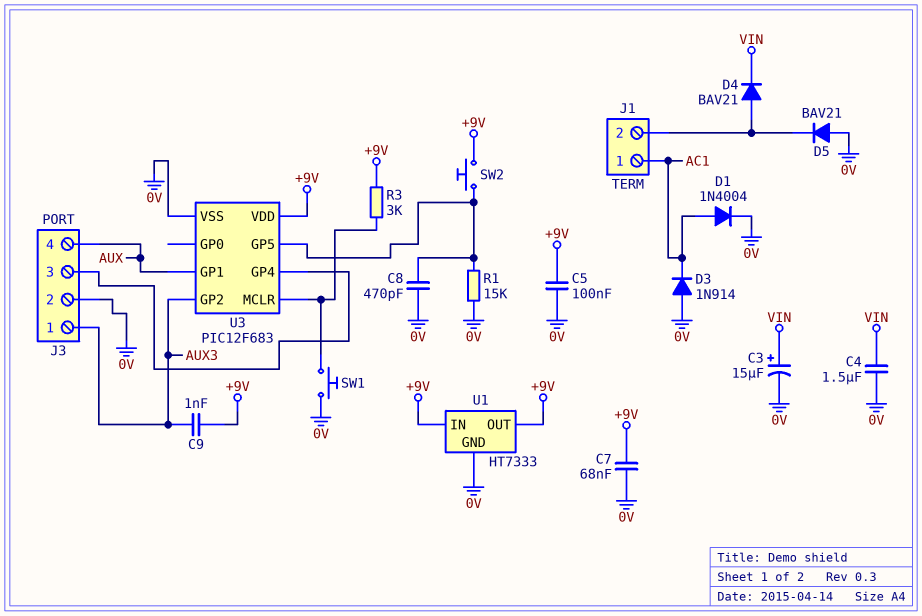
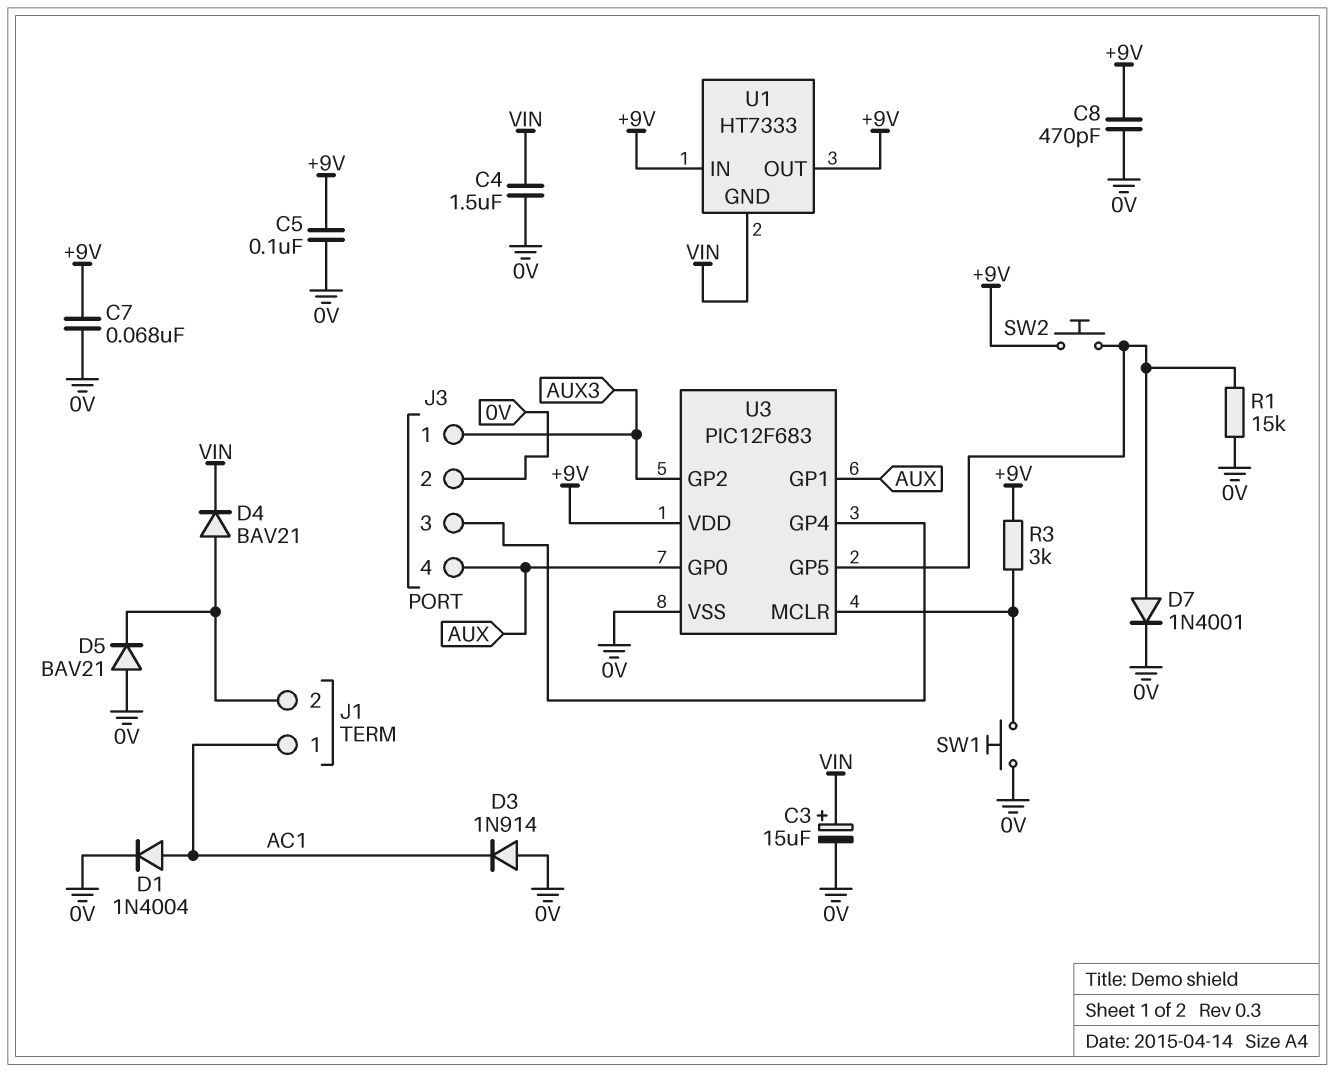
C8: 470pF (0V, U3/GP5) -> 470pF (+9V, 0V)
C9: 1nF (+9V, AUX3) -> none
D7: none -> diode 1N4001 (A U3/GP5, K 0V)
U1 pin GND: 0V -> VIN
U3 pin GP0: none -> AUX

